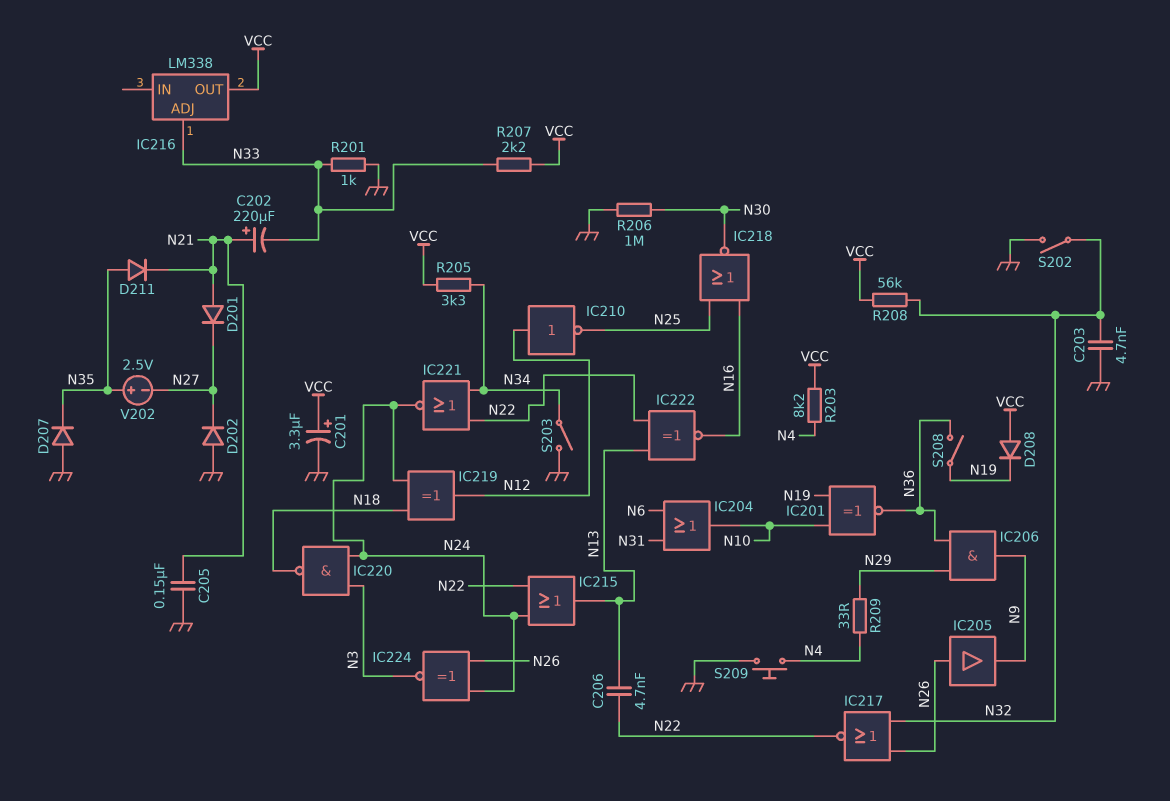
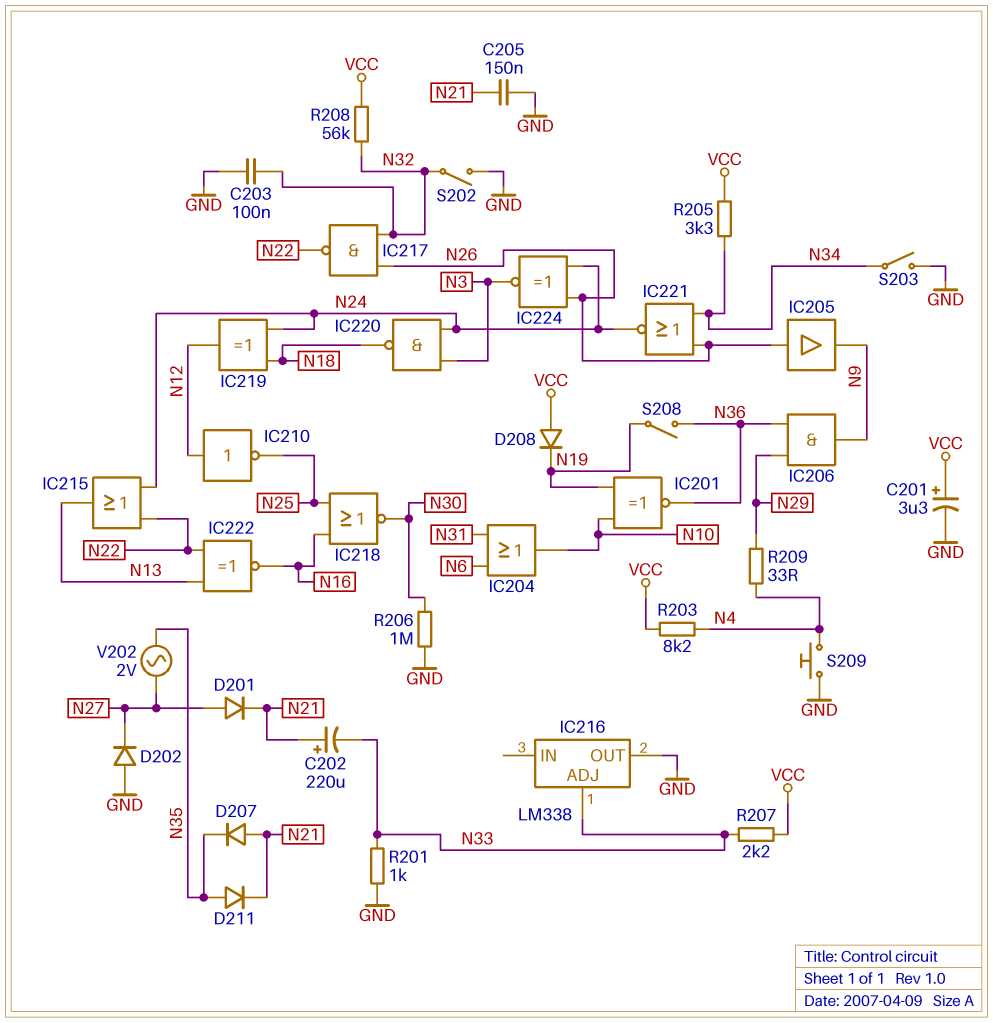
C203: 4.7nF (GND, N32) -> 100nF (GND, N32)
C206: 4.7nF (N13, N22) -> none
D201: diode (A N21, K N27) -> diode (A N27, K N21)
D207: diode (A GND, K N35) -> diode (A N21, K N35)
IC216 pin OUT: VCC -> GND
IC217: NOR (in N26, in N32, out N22) -> NAND (in N26, in N32, out N22)
IC221: NOR (in N22, in N34, out N24) -> NOR (in N26, in N34, out N24)
V202: 2.5V (plus N35, minus N27) -> AC 2V (N27, N35)

